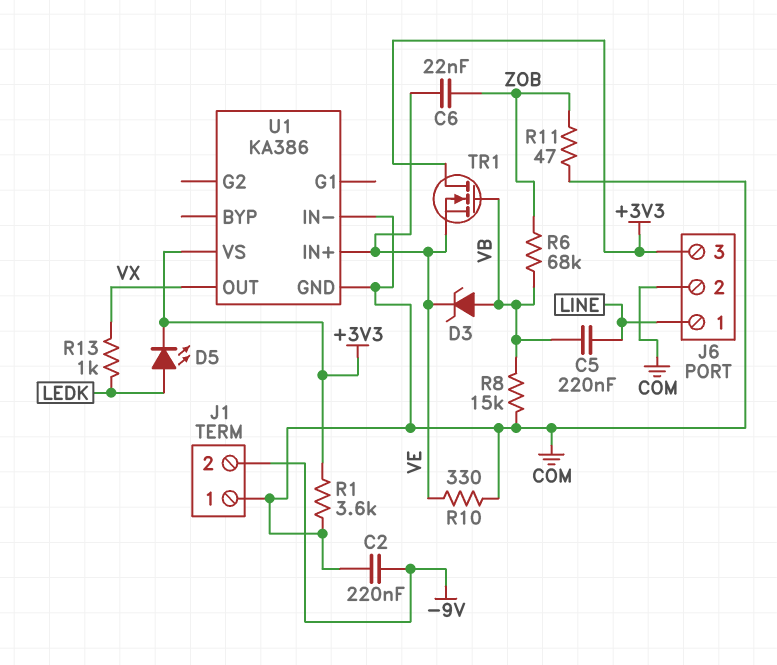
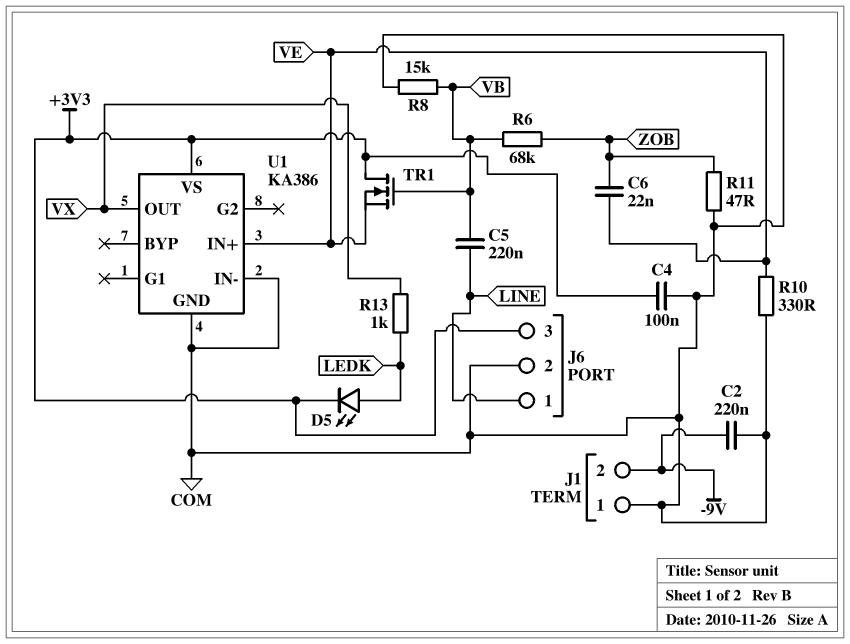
C4: none -> 100nF (+3V3, COM)
D3: zener (A VB, K VE) -> none
R1: 3.6k (+3V3, COM) -> none

